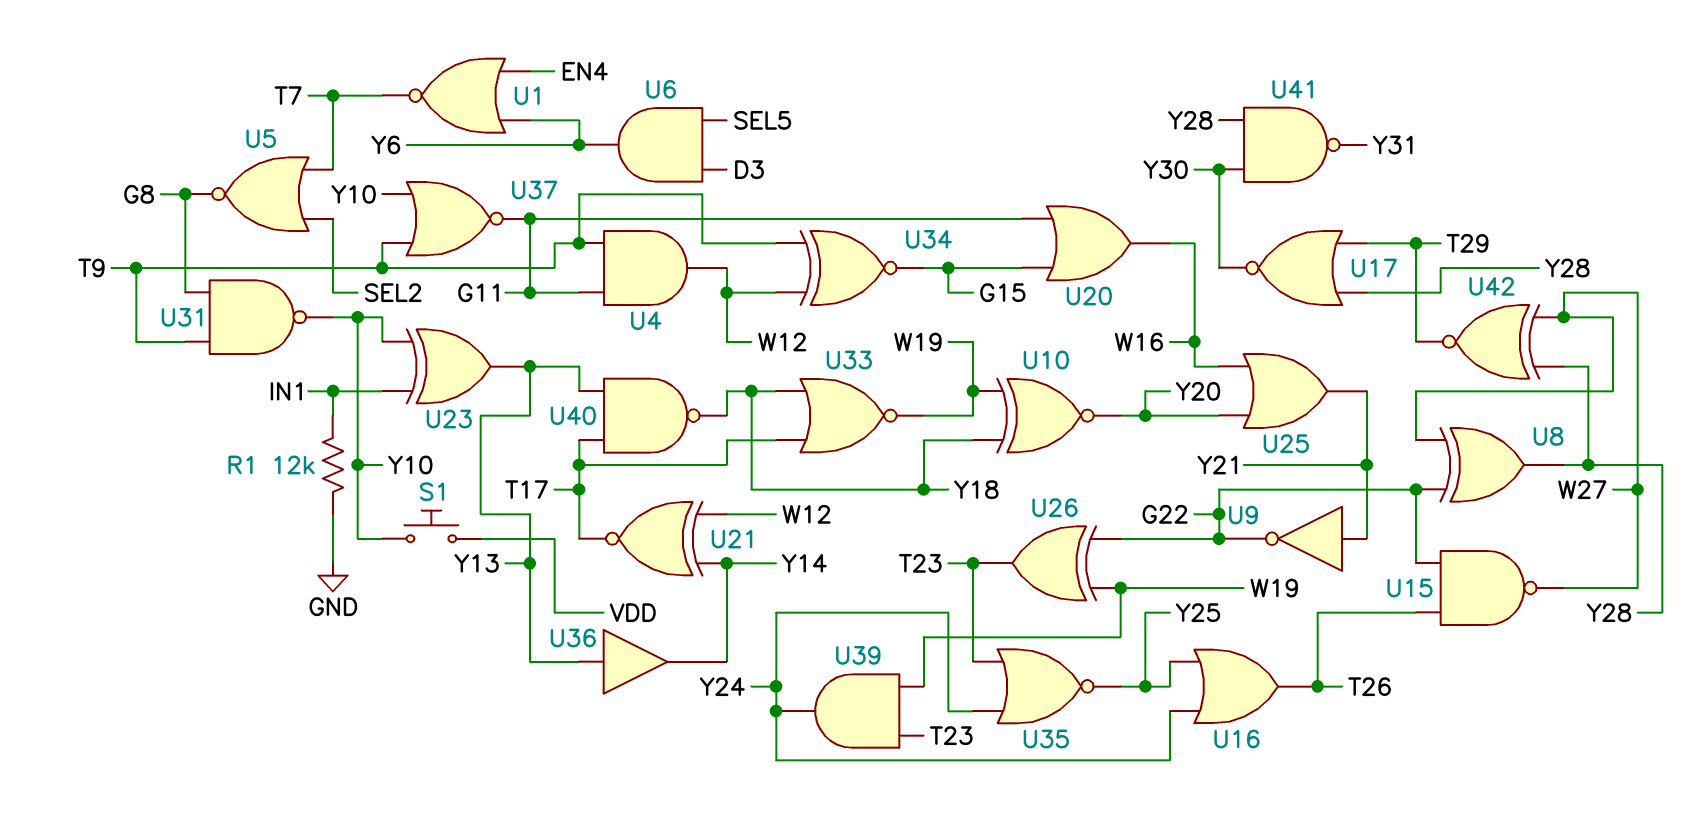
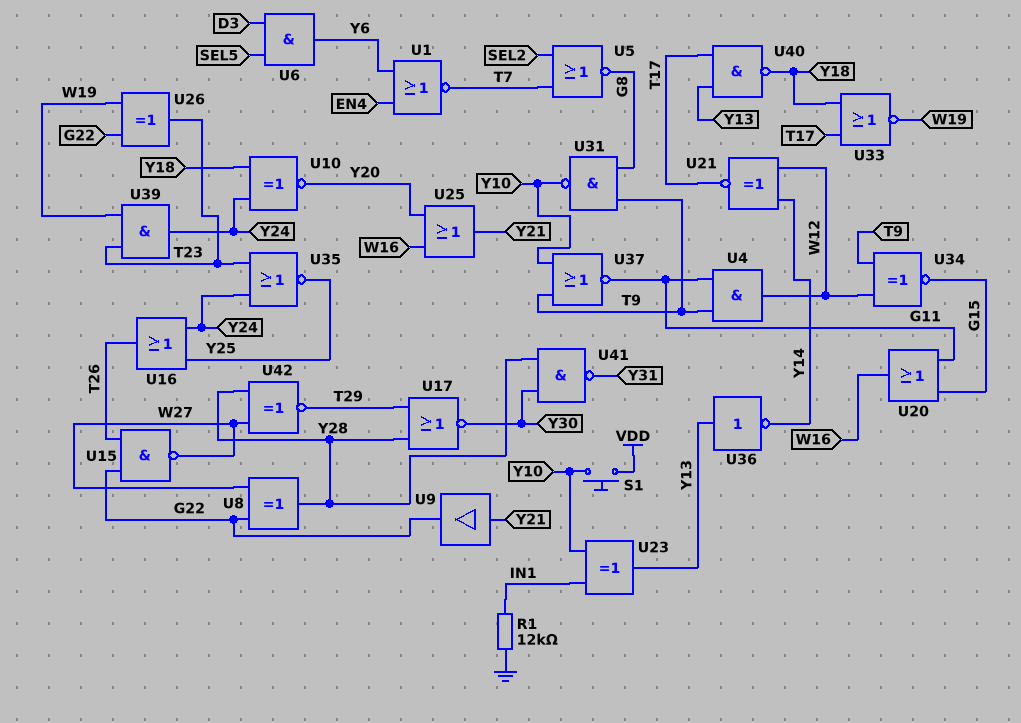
U9: NOT (in Y21, out G22) -> buffer (in Y21, out G22)
U10: XNOR (in W19, in Y18, out Y20) -> XNOR (in Y18, in Y24, out Y20)
U36: buffer (in Y13, out Y14) -> NOT (in Y13, out Y14)

